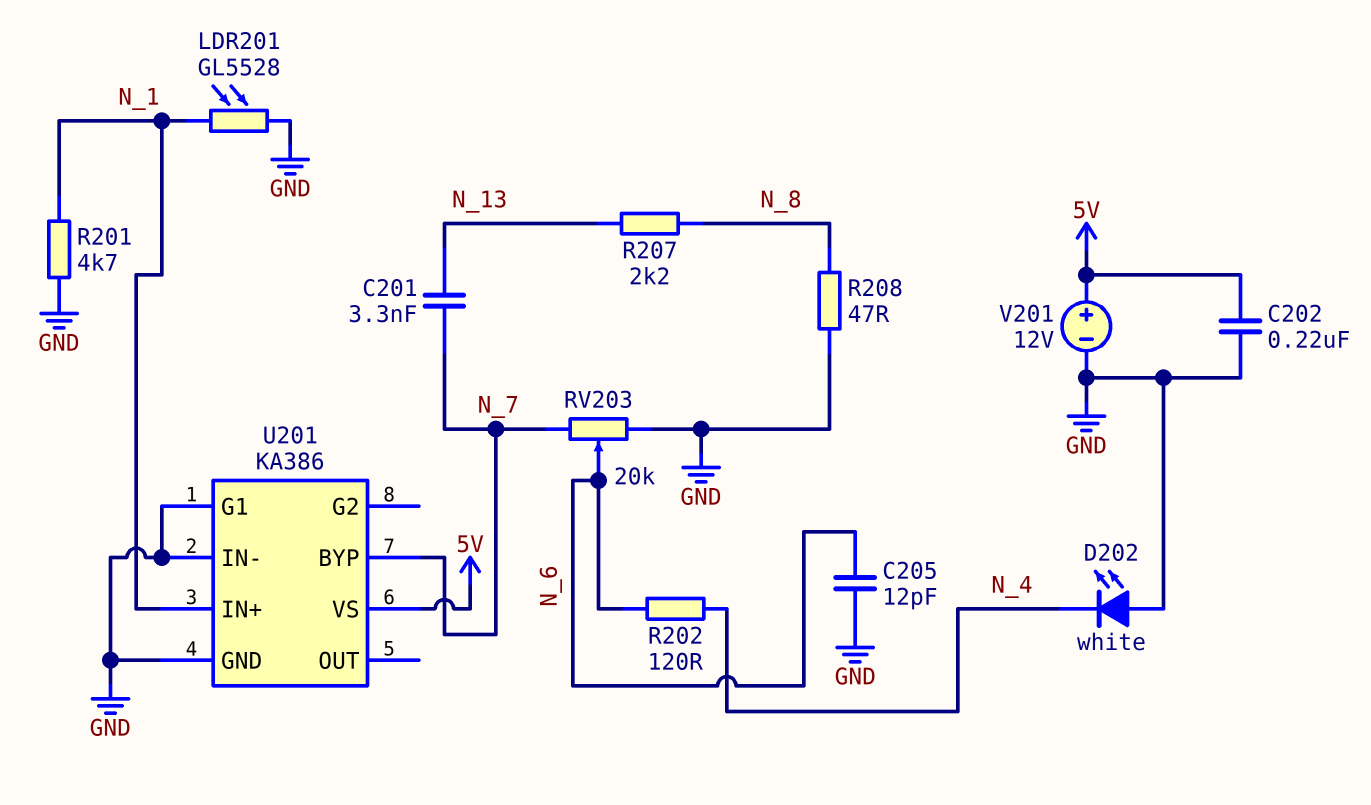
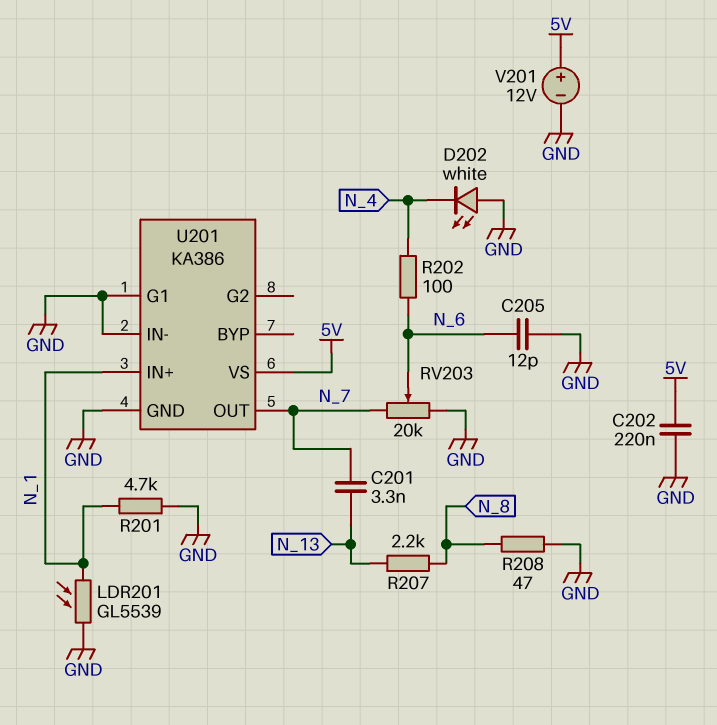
LDR201: GL5528 (GND, N_1) -> GL5539 (GND, N_1)
R202: 120 (N_4, N_6) -> 100 (N_4, N_6)
U201 pin BYP: N_7 -> none
U201 pin OUT: none -> N_7

